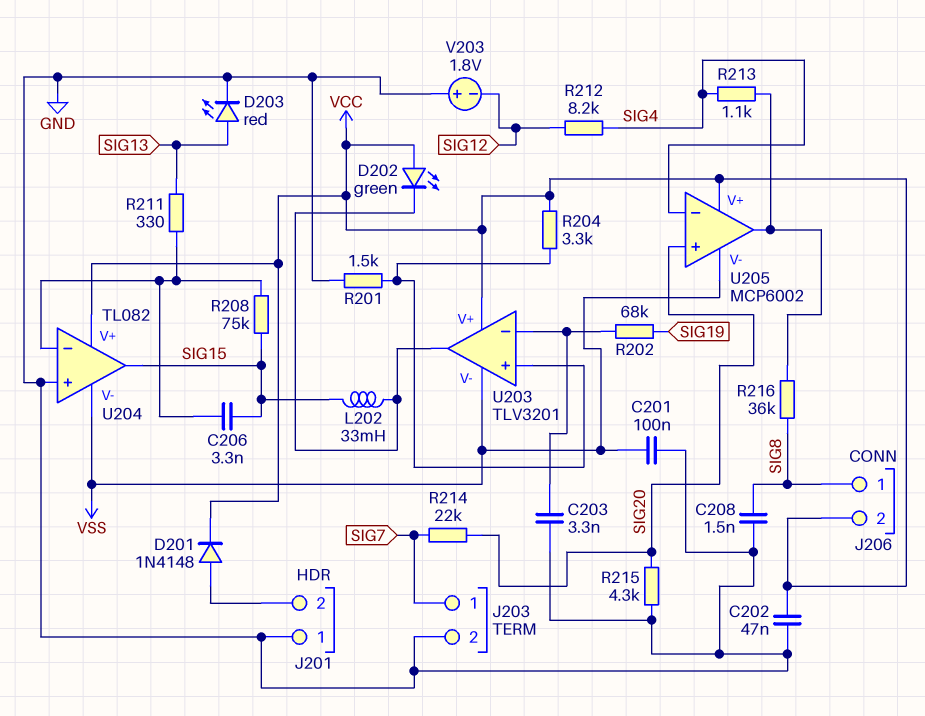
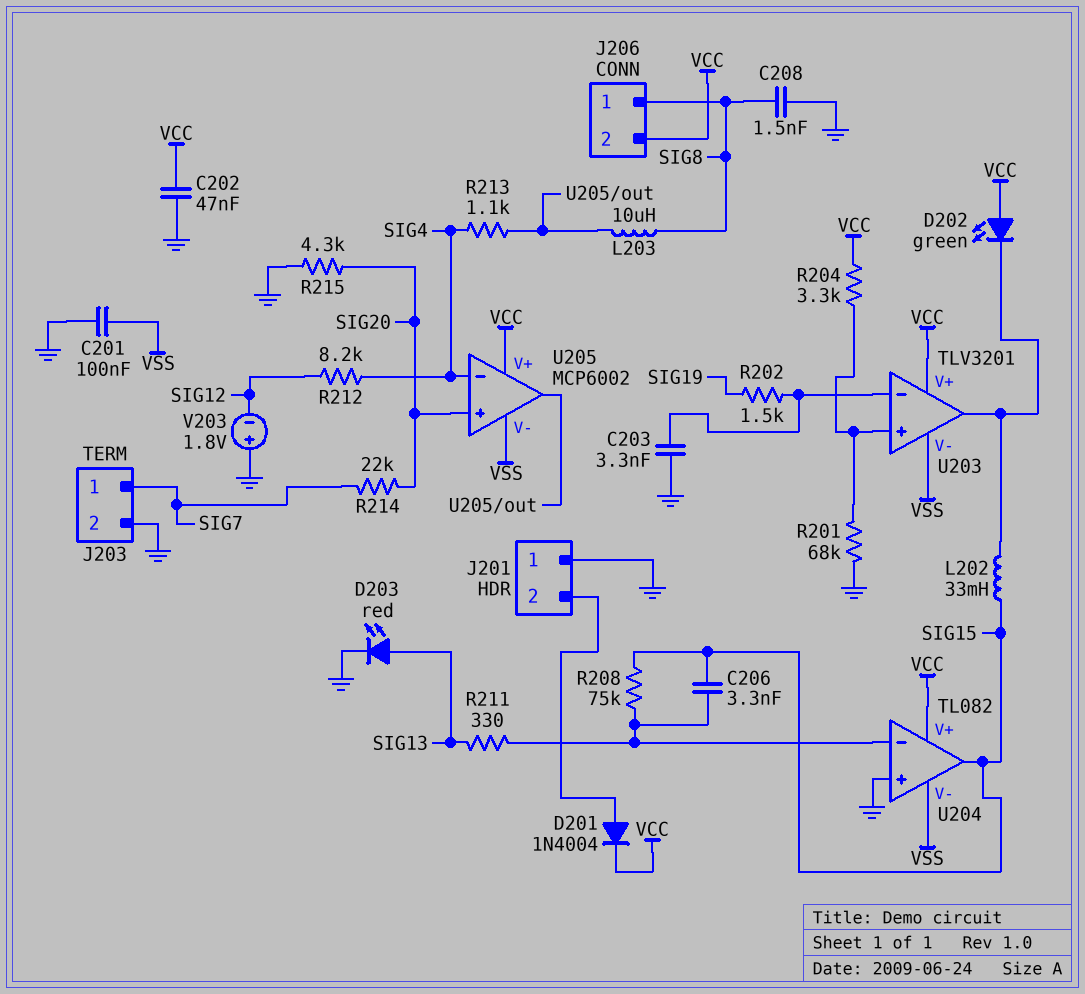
D201: diode 1N4148 (A J201/2, K VCC) -> diode 1N4004 (A J201/2, K VCC)
L203: none -> 10uH (SIG8, U205/out)
R201: 1.5k (GND, U203/in+) -> 68k (GND, U203/in+)
R202: 68k (SIG19, U203/in-) -> 1.5k (SIG19, U203/in-)
R216: 36k (SIG8, U205/out) -> none

